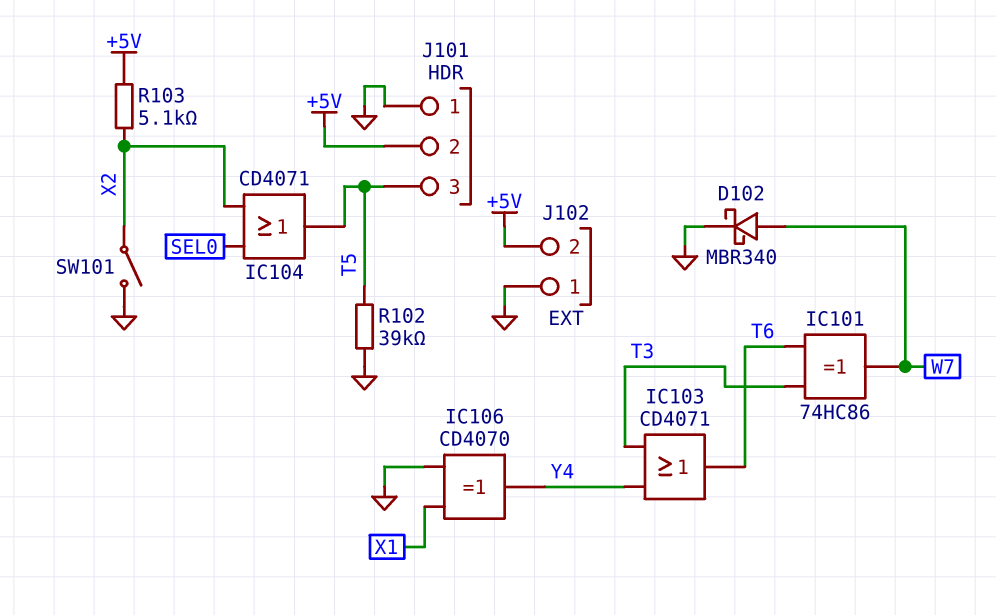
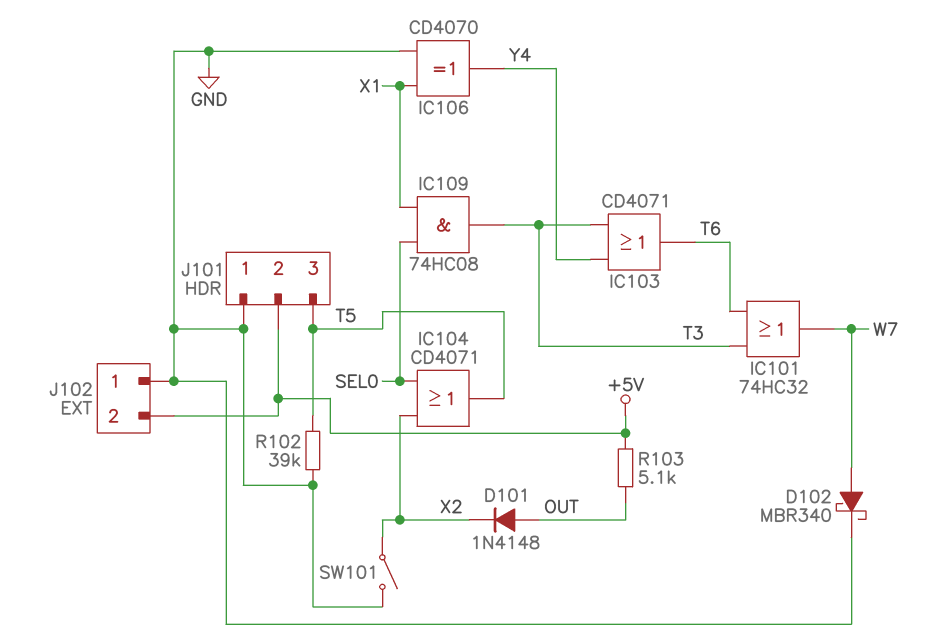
D101: none -> diode 1N4148 (A OUT, K X2)
IC101: XOR 74HC86 (in T3, in T6, out W7) -> OR 74HC32 (in T3, in T6, out W7)
IC109: none -> AND 74HC08 (in SEL0, in X1, out T3)
R103: 5.1k (+5V, X2) -> 5.1k (+5V, OUT)

